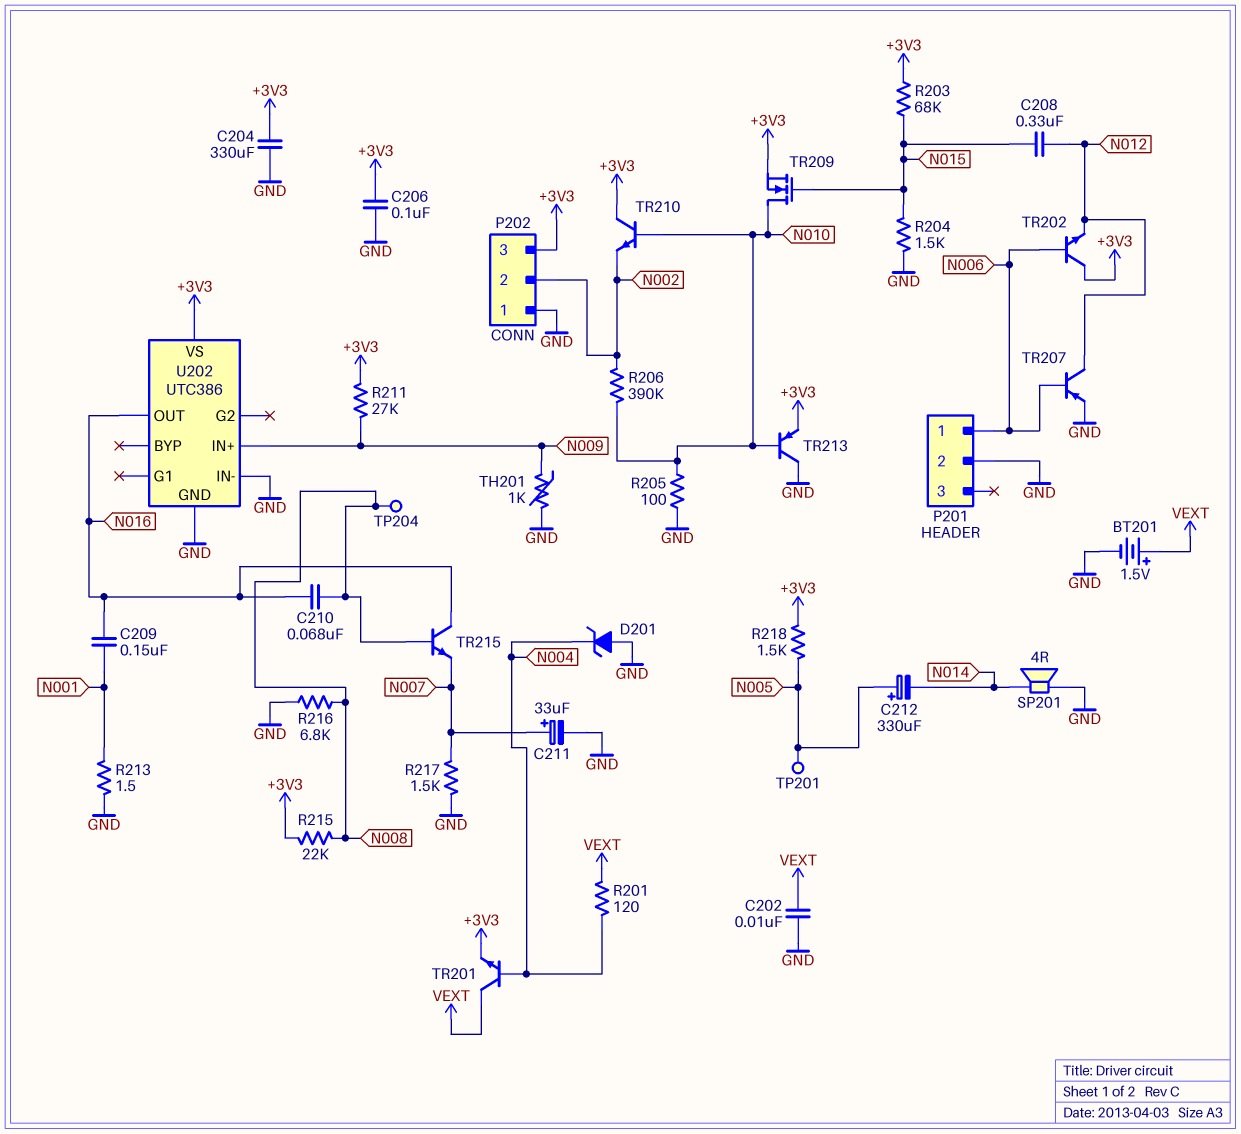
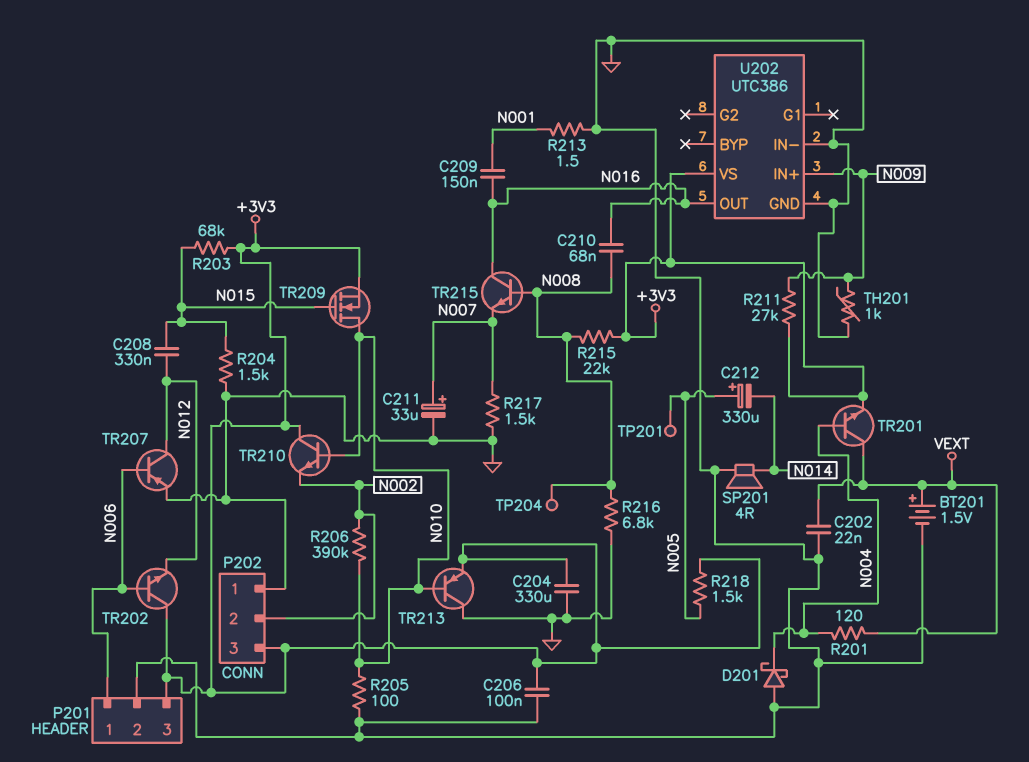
C202: 10nF (GND, VEXT) -> 22nF (GND, VEXT)
D201: zener (A GND, K N004) -> schottky (A GND, K N004)
P201 pin 3: none -> +3V3

